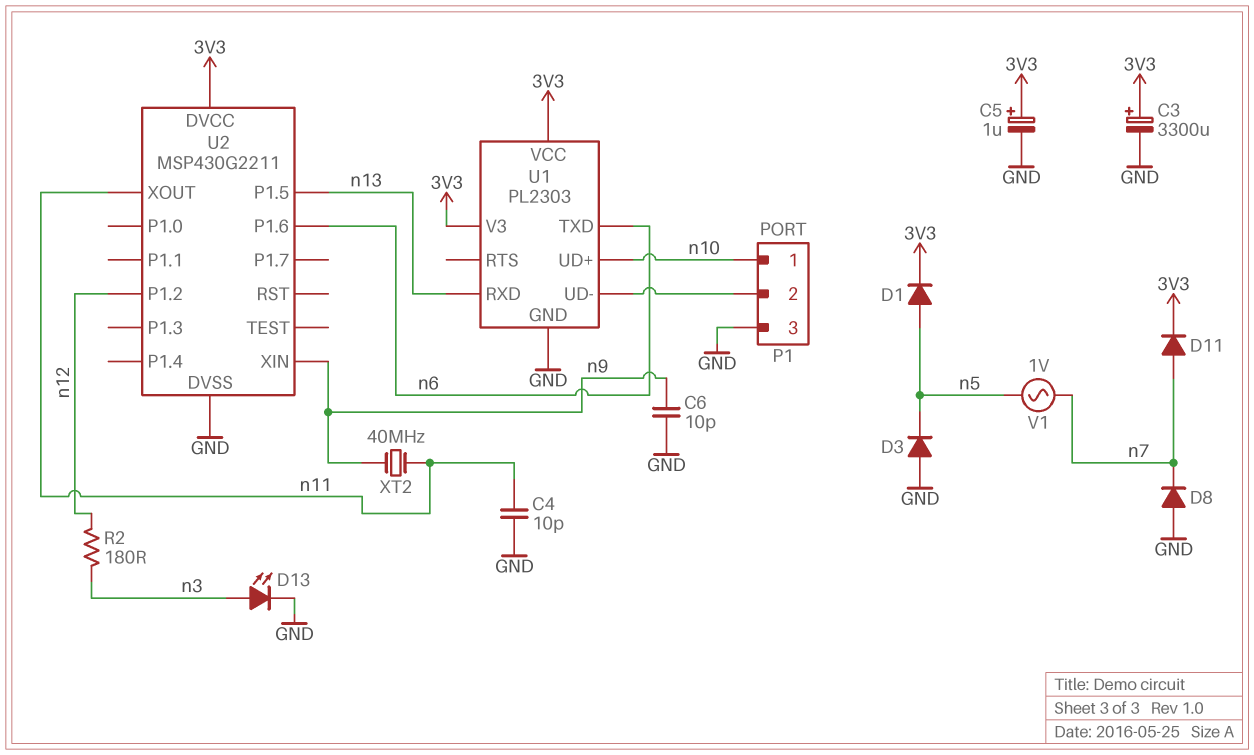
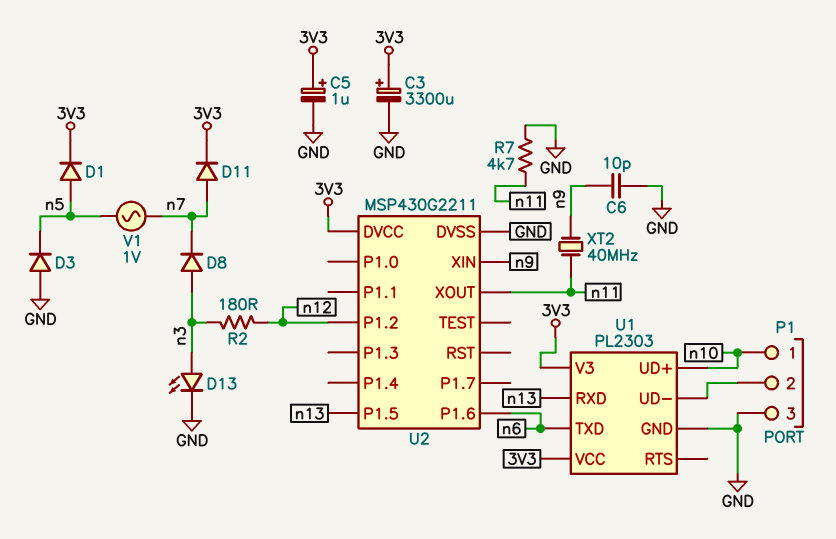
C4: 10pF (GND, n11) -> none
D8: diode (A GND, K n7) -> diode (A n3, K n7)
R7: none -> 4.7k (GND, n11)

